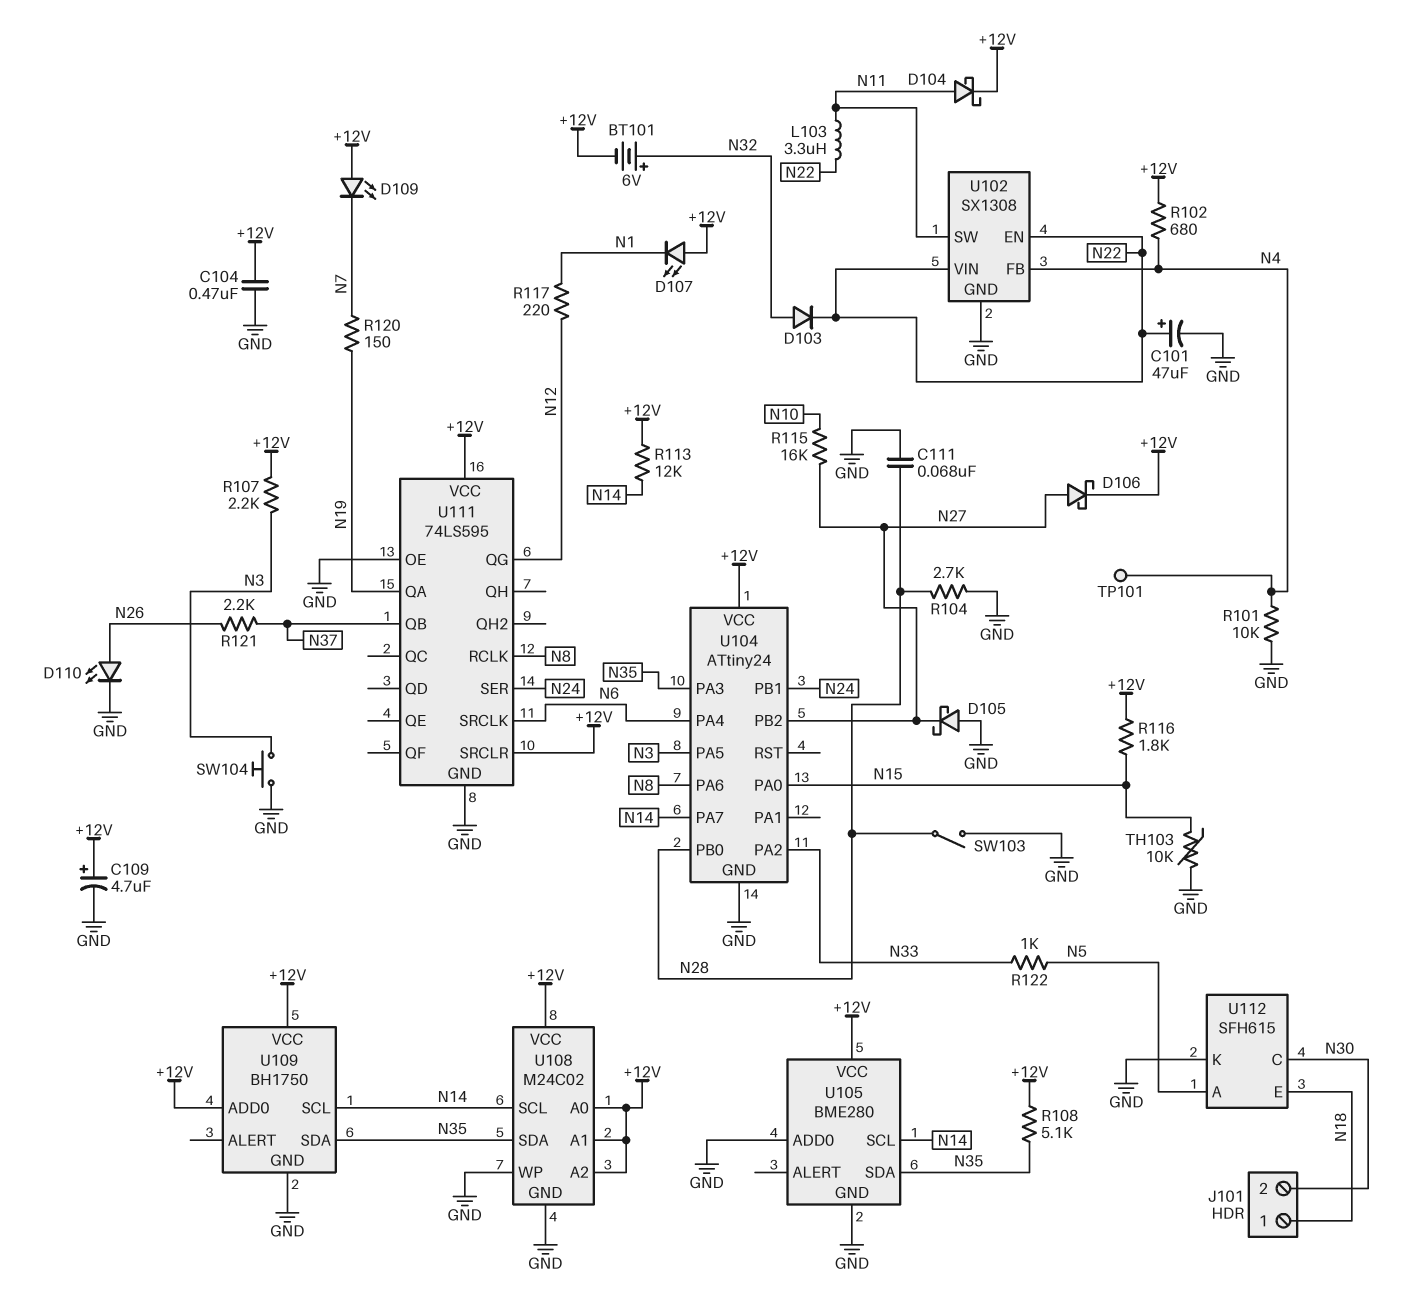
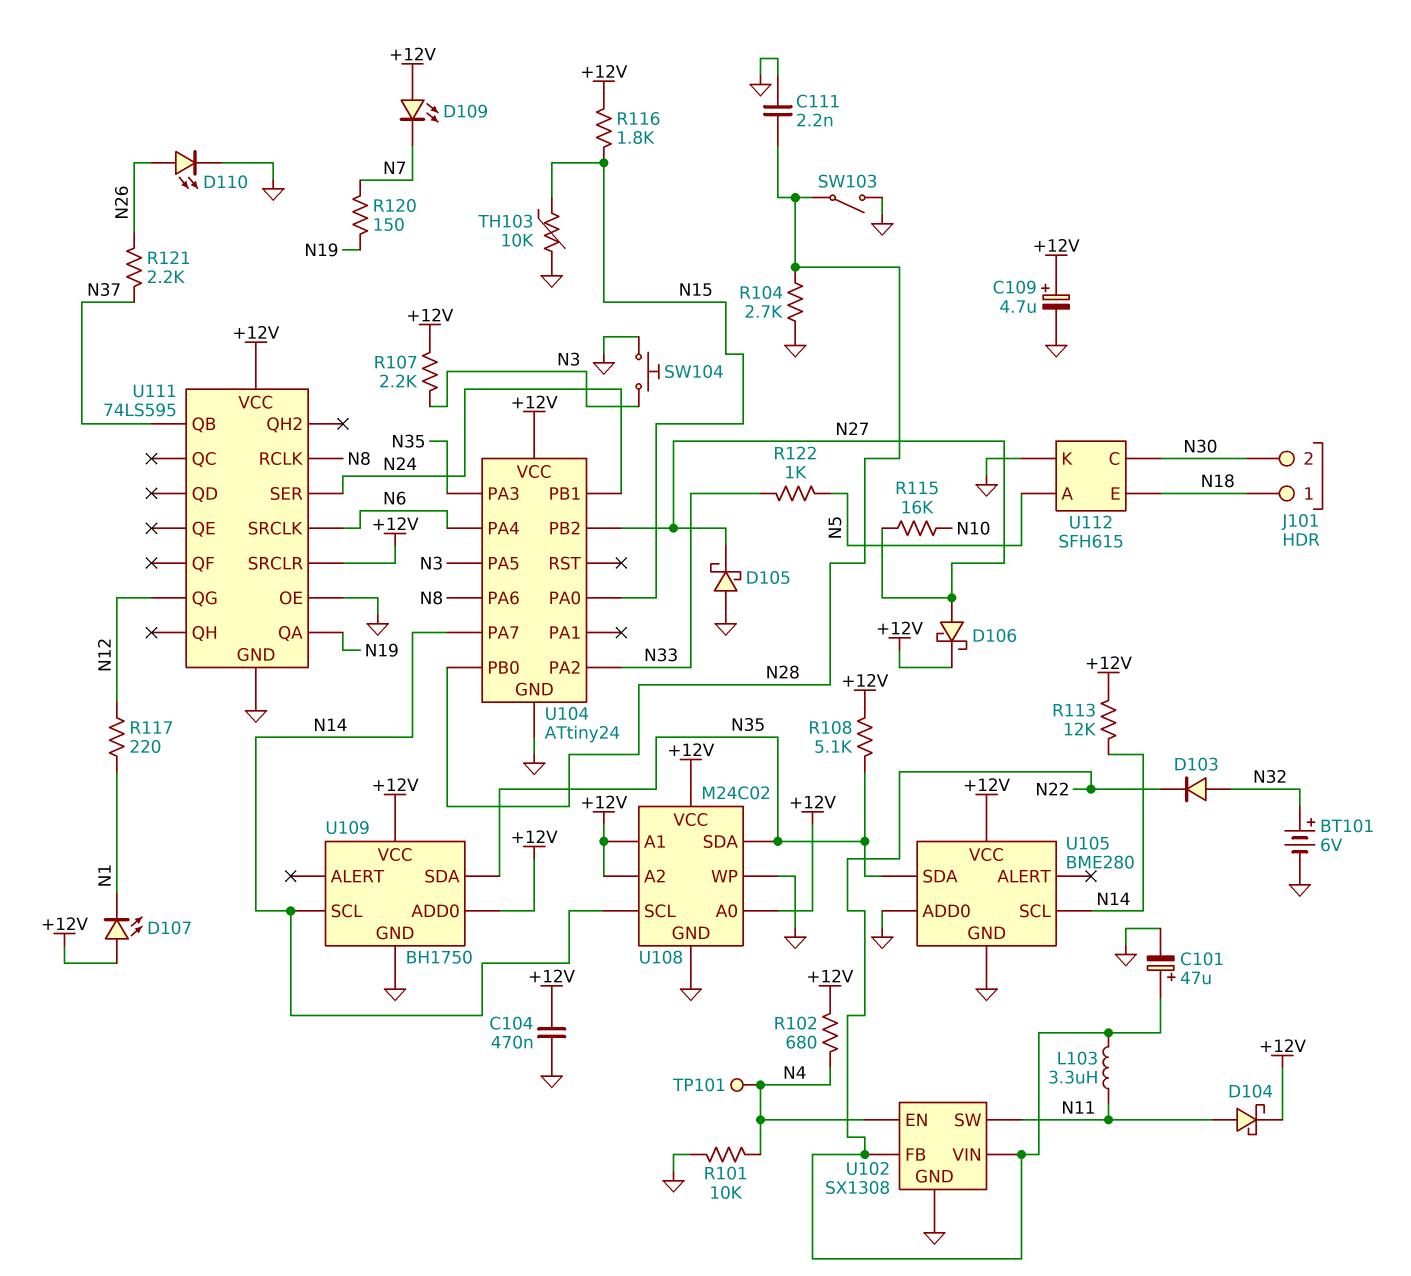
BT101: 6V (plus N32, minus +12V) -> 6V (plus N32, minus GND)
C111: 68nF (GND, N28) -> 2.2nF (GND, N28)
U102 pin EN: N22 -> N4
U102 pin FB: N4 -> N22

